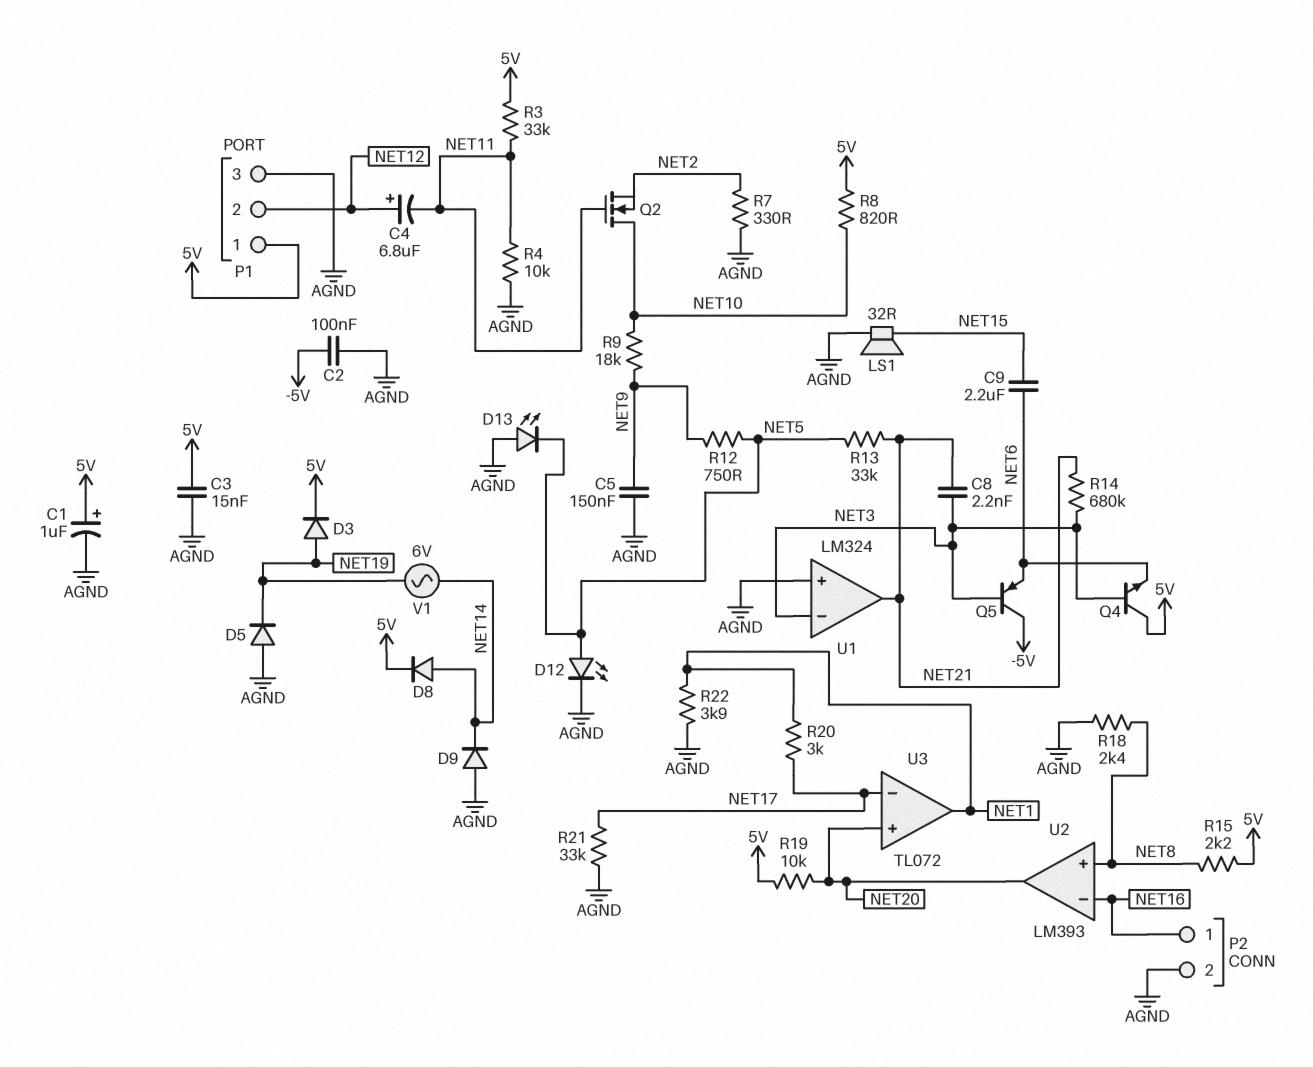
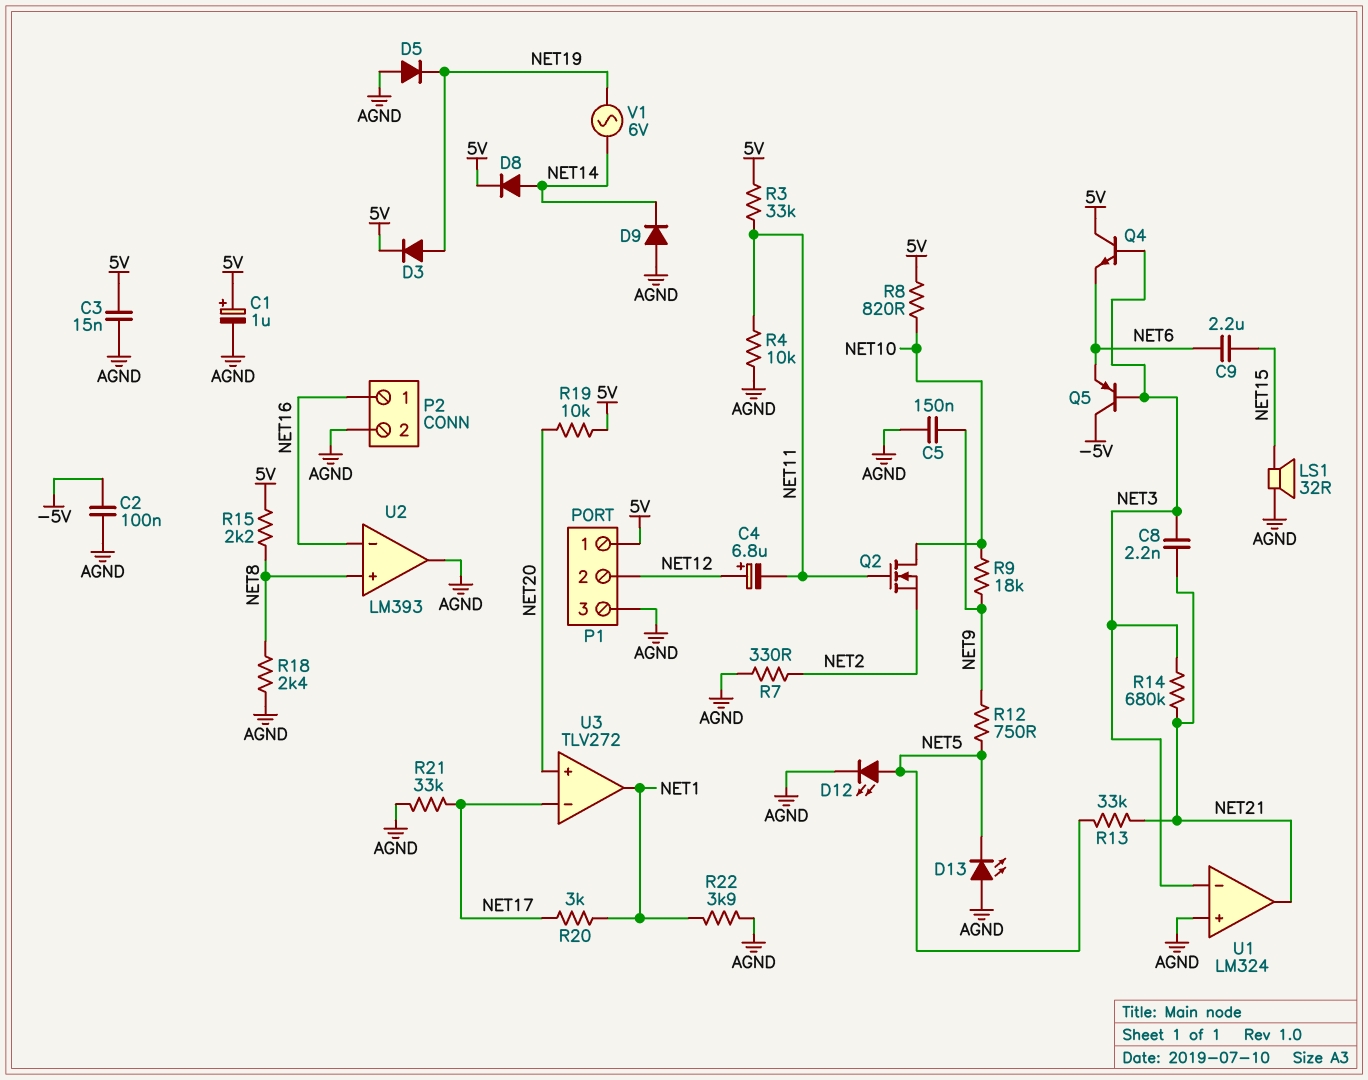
U2 pin out: NET20 -> AGND
U3: TL072 -> TLV272

